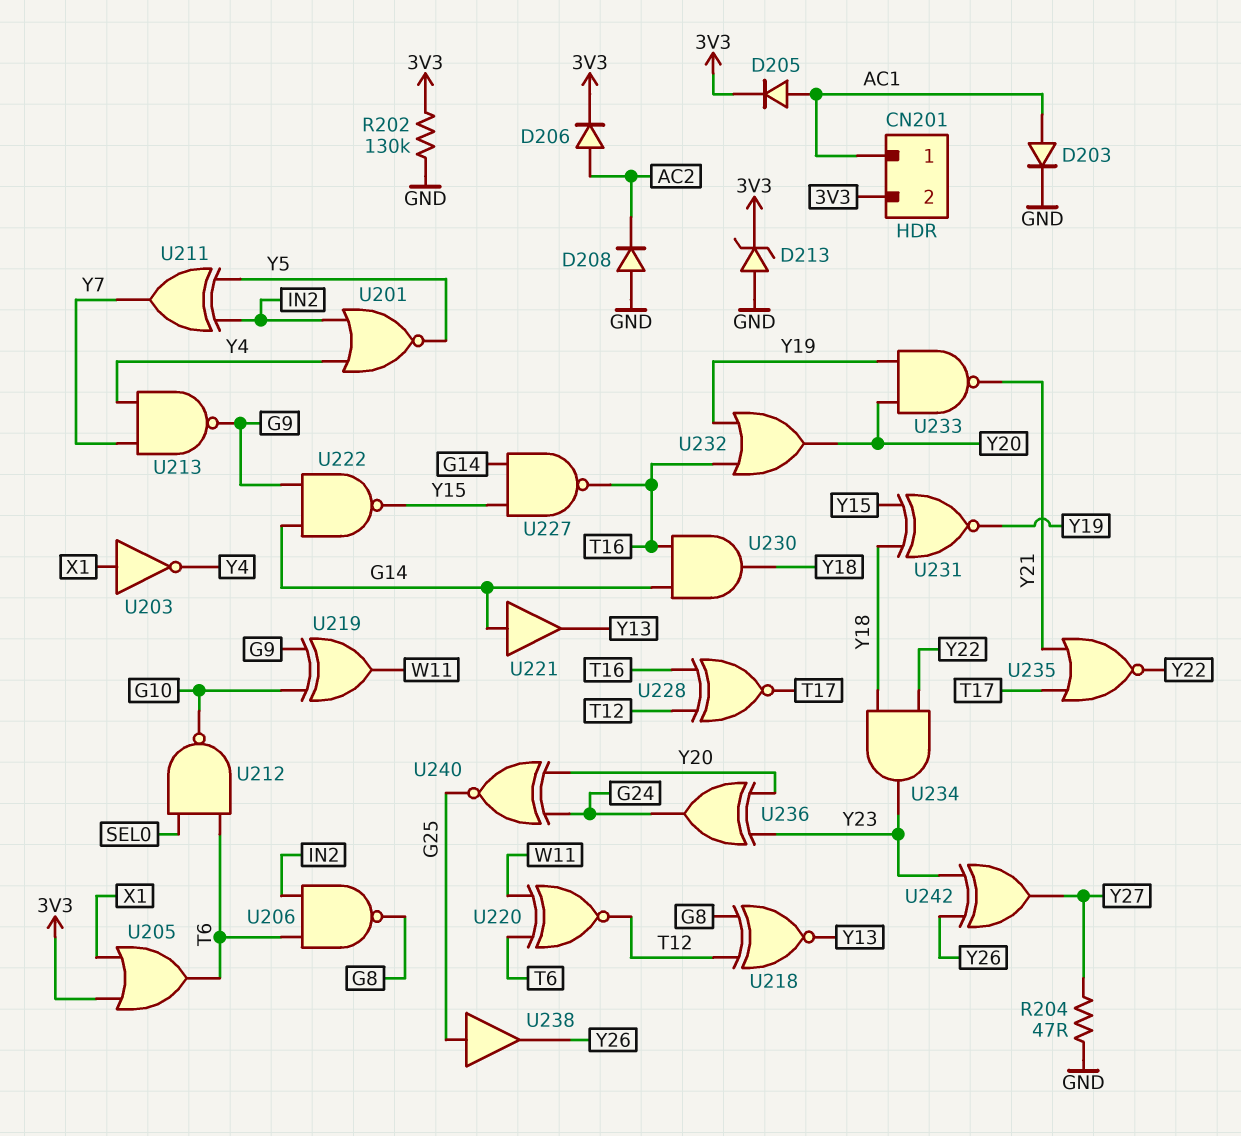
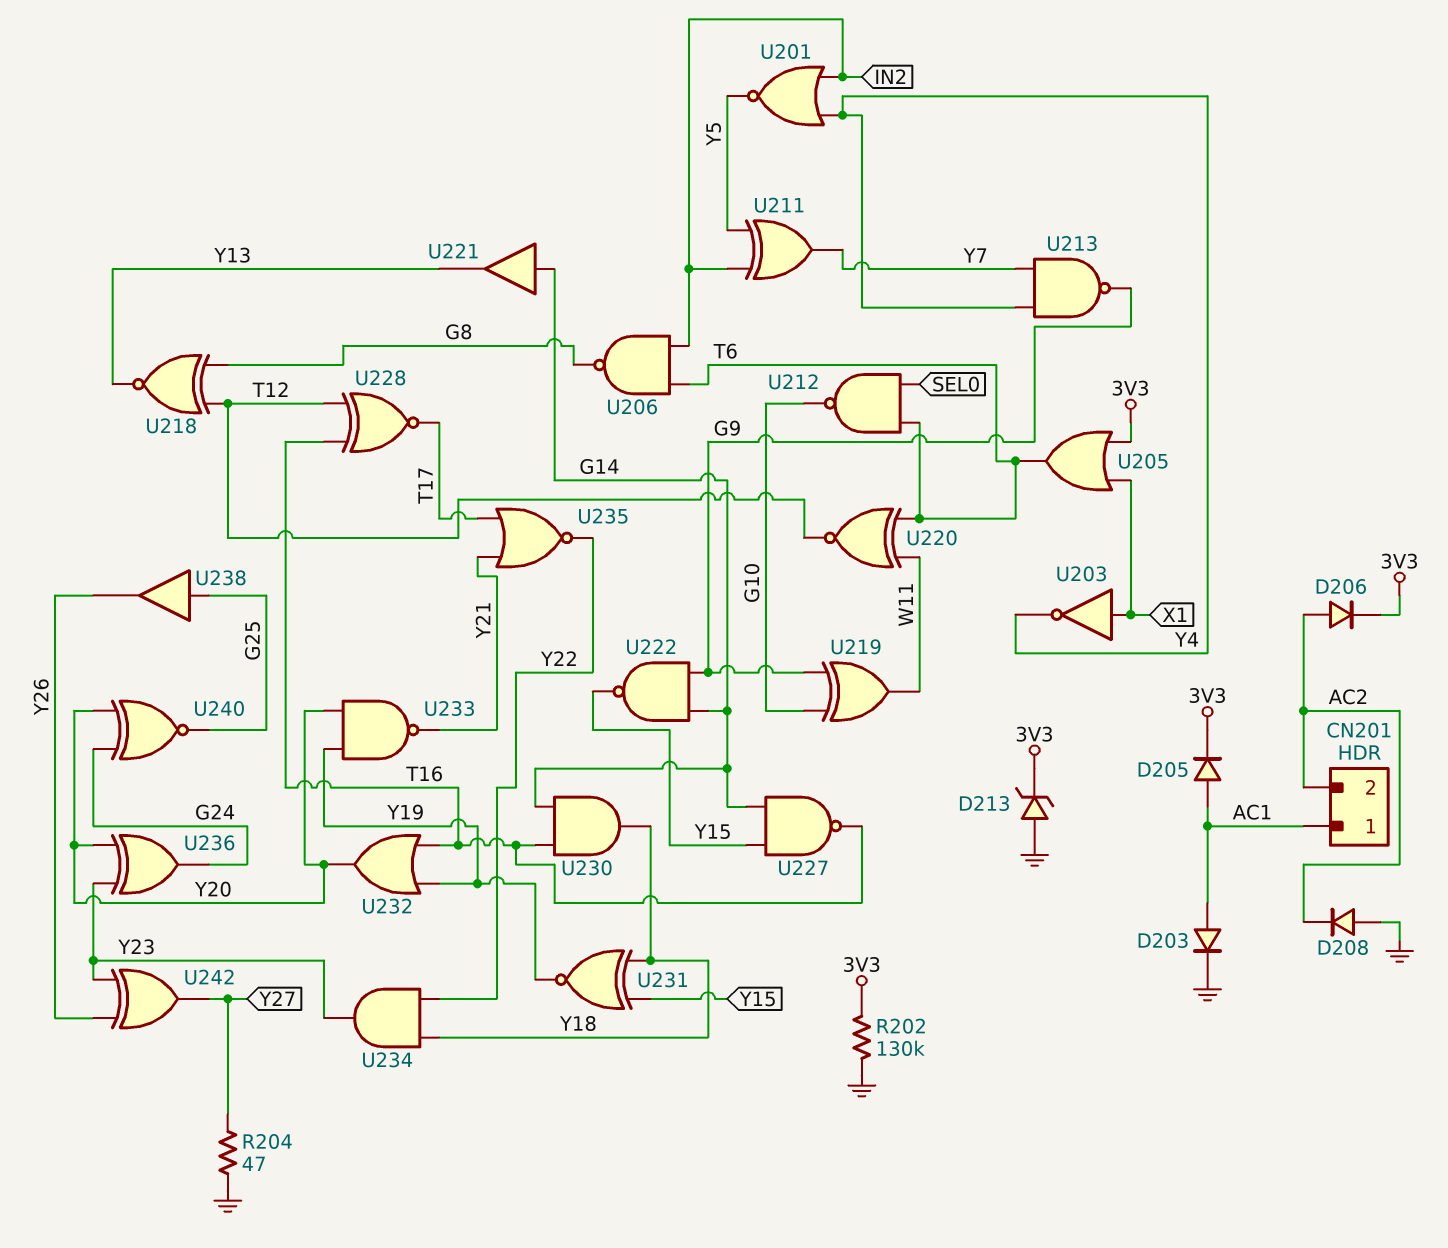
CN201 pin 2: 3V3 -> AC2

